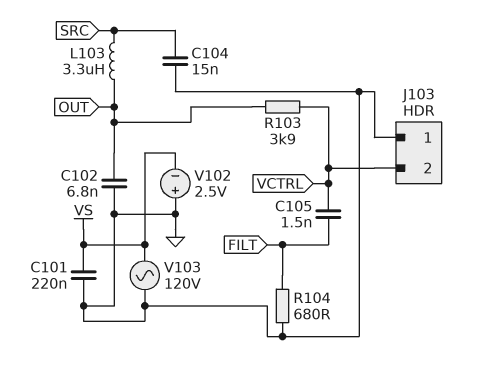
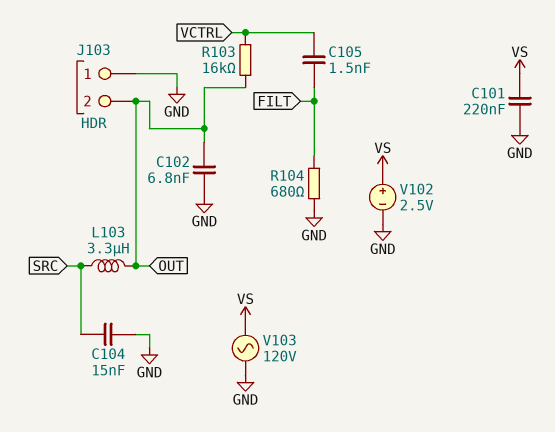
J103 pin 2: VCTRL -> OUT
R103: 3.9k (OUT, VCTRL) -> 16k (OUT, VCTRL)
V102: 2.5V (plus GND, minus VS) -> 2.5V (plus VS, minus GND)

